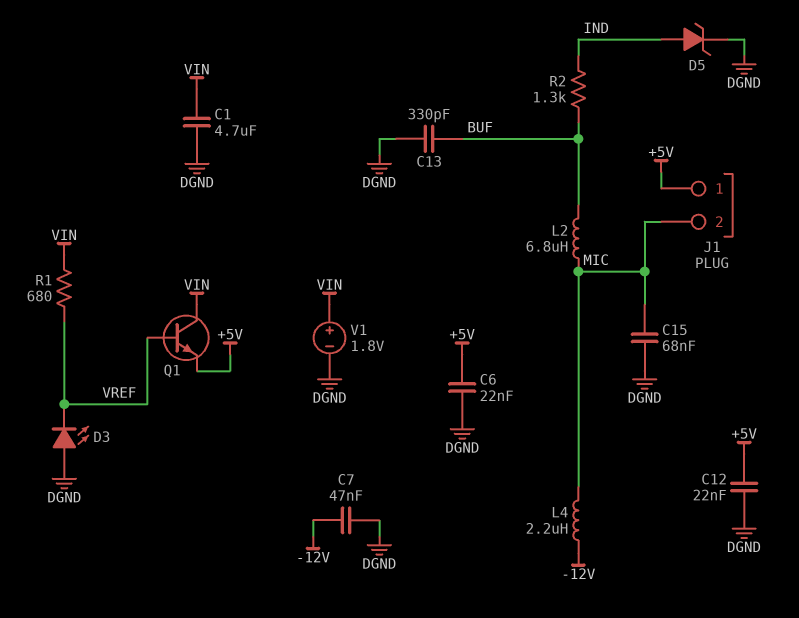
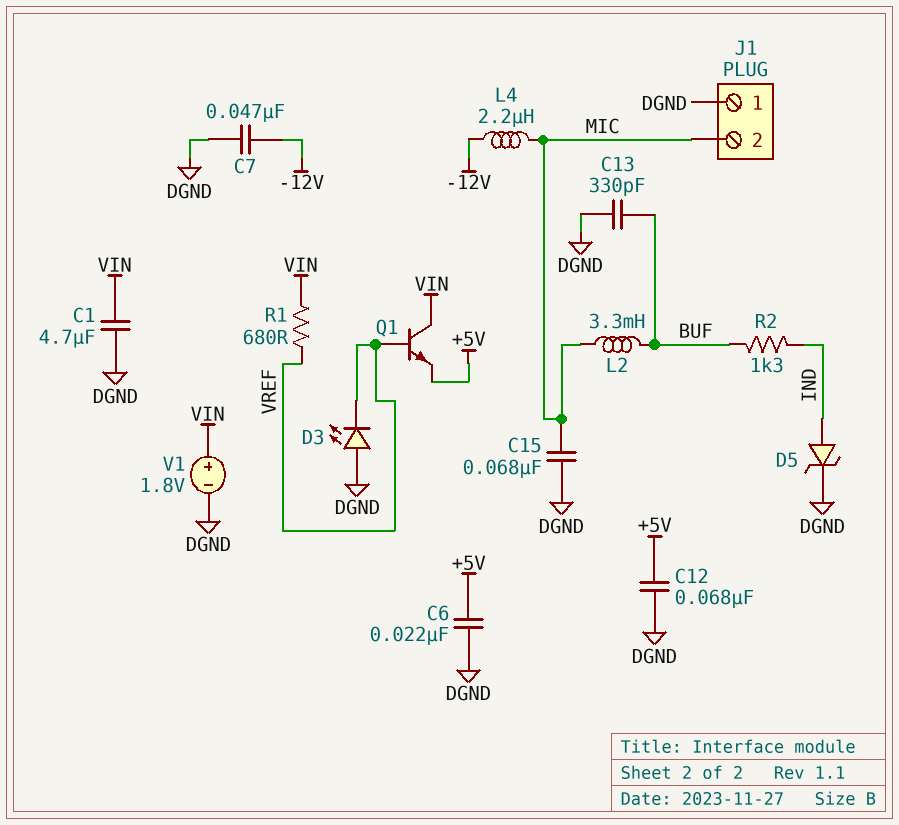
C12: 22nF (+5V, DGND) -> 68nF (+5V, DGND)
J1 pin 1: +5V -> DGND
L2: 6.8uH (BUF, MIC) -> 3.3mH (BUF, MIC)

